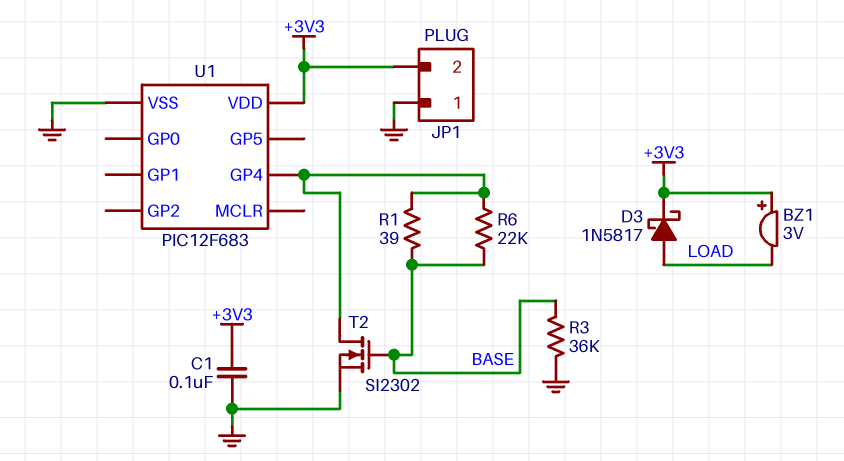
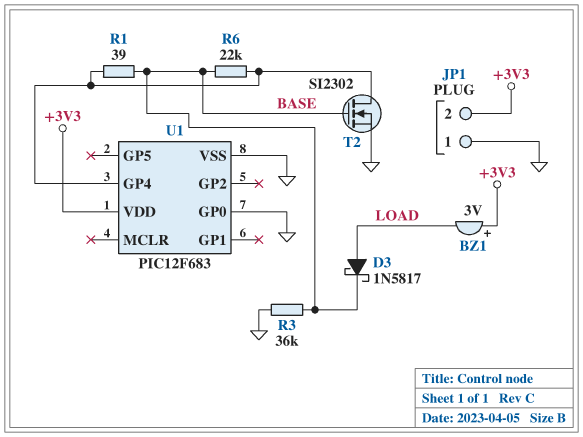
C1: 100nF (+3V3, GND) -> none
D3: schottky 1N5817 (A LOAD, K +3V3) -> schottky 1N5817 (A LOAD, K BASE)
U1 pin GP0: none -> GND

